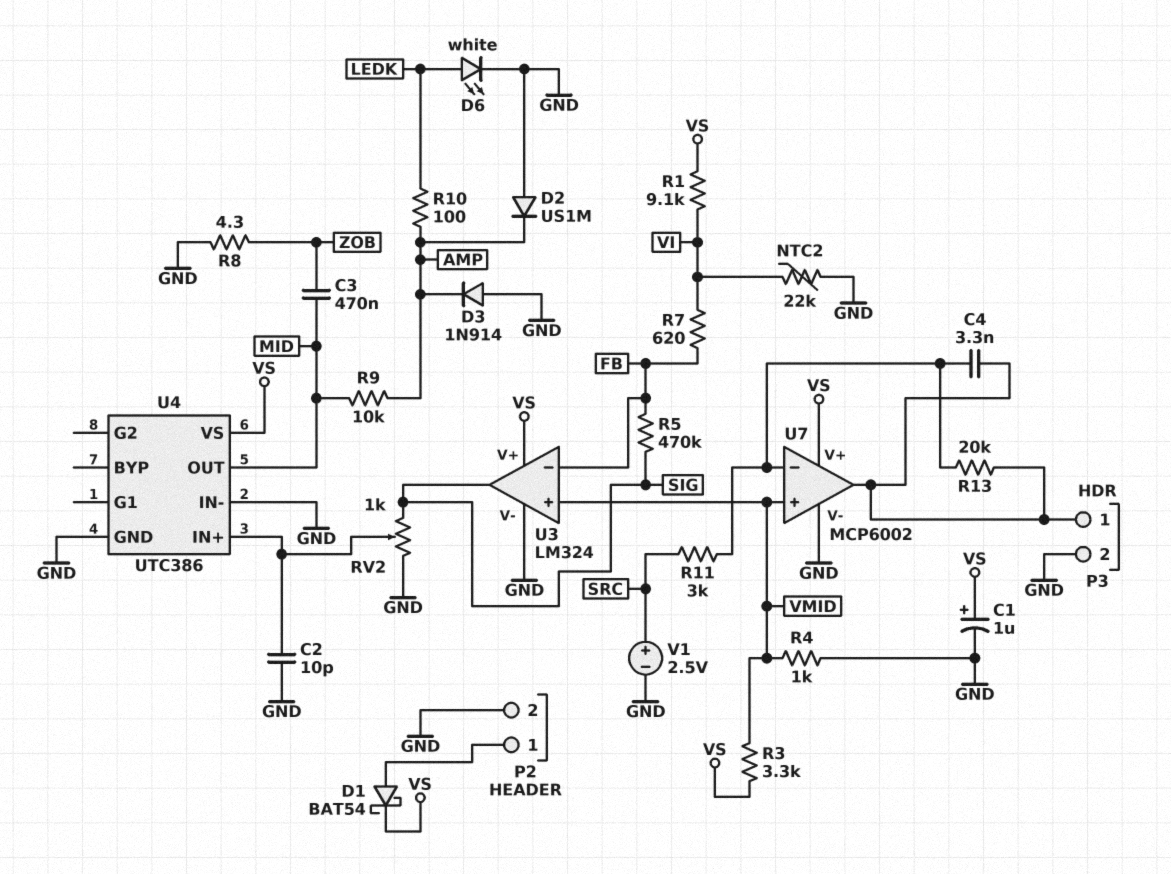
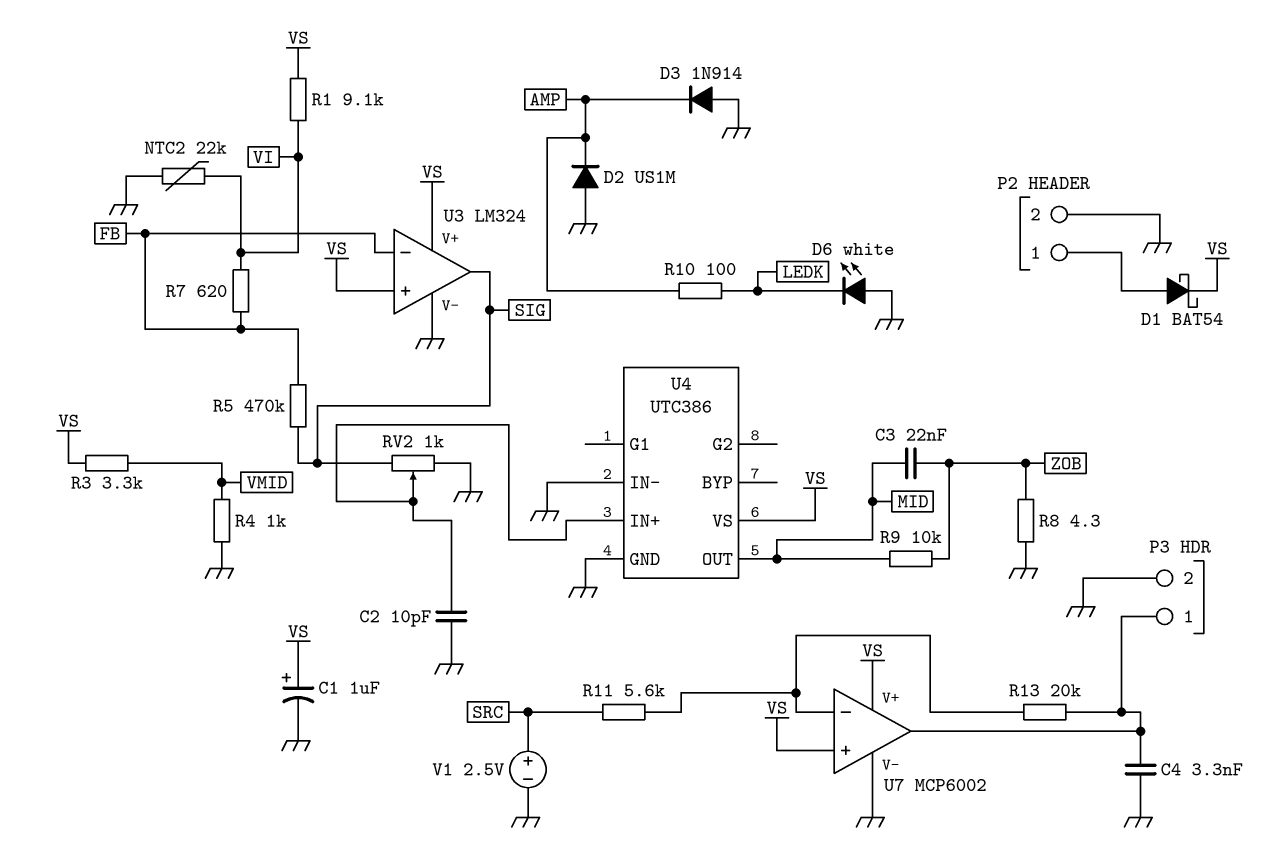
C3: 470nF (MID, ZOB) -> 22nF (MID, ZOB)
C4: 3.3nF (P3/1, U7/in-) -> 3.3nF (GND, P3/1)
D6: LED white (A LEDK, K GND) -> LED white (A GND, K LEDK)
R9: 10k (AMP, MID) -> 10k (MID, ZOB)
R11: 3k (SRC, U7/in-) -> 5.6k (SRC, U7/in-)
U3 pin in+: VMID -> VS
U7 pin in+: VMID -> VS

